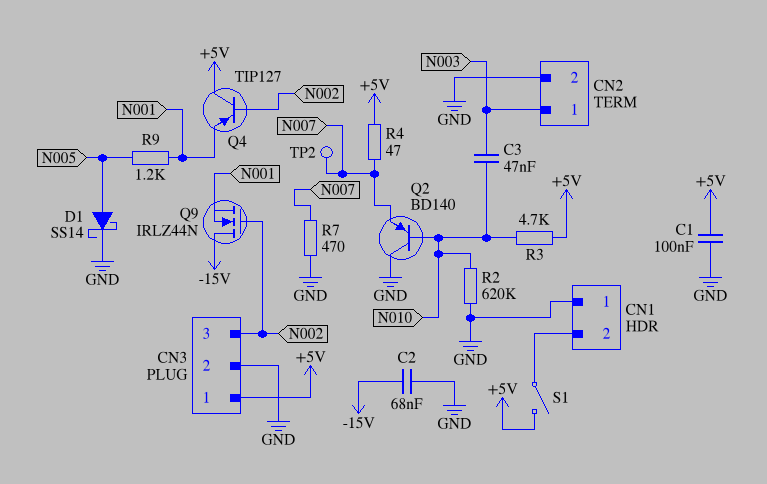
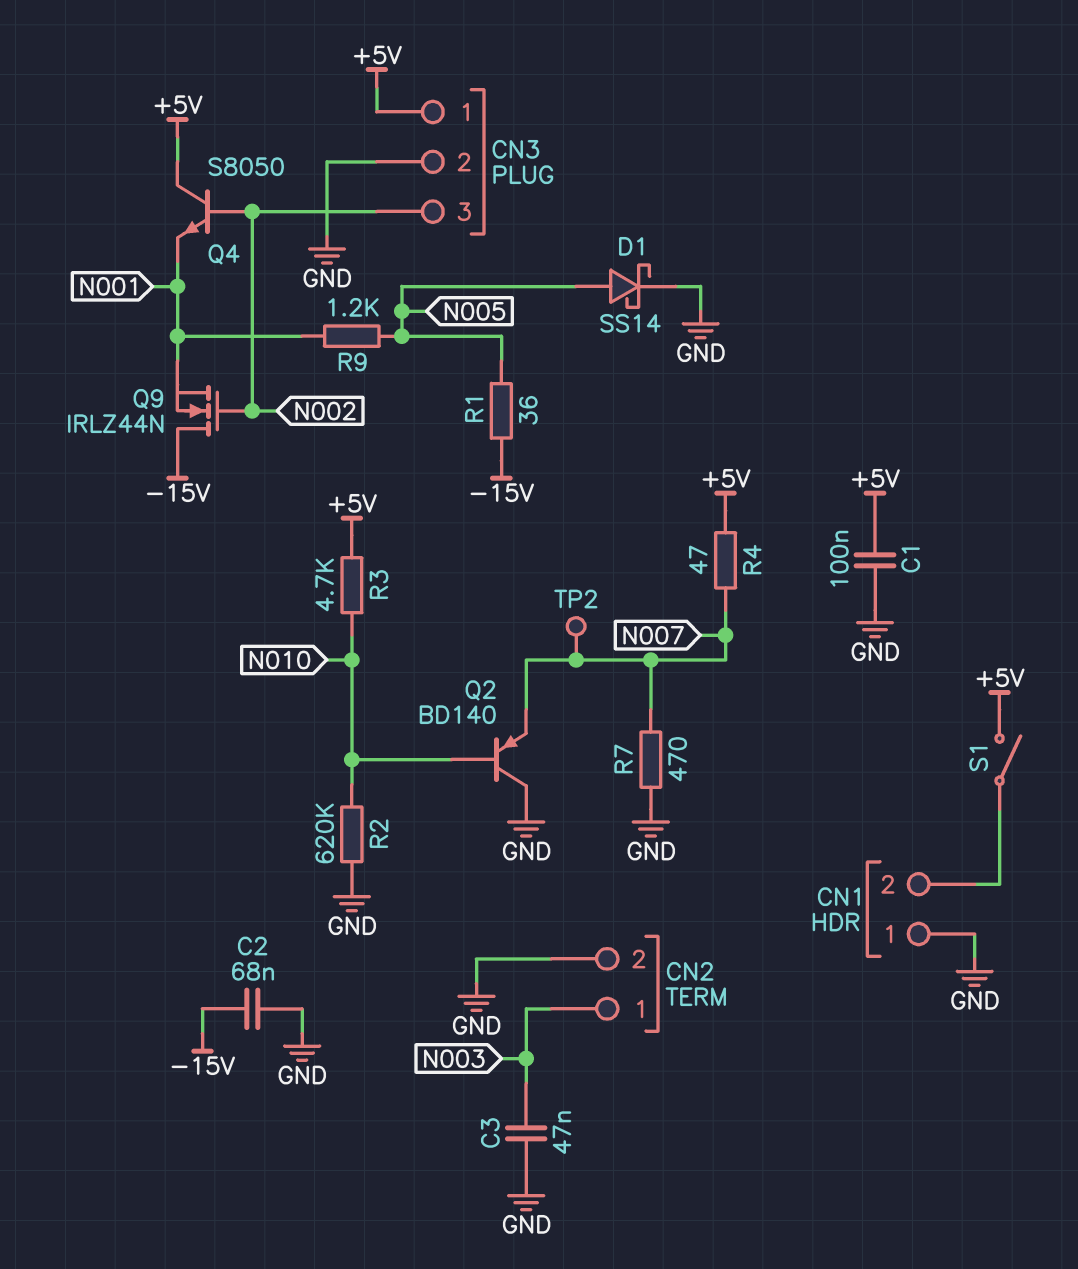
C3: 47nF (N003, N010) -> 47nF (GND, N003)
Q4: PNP TIP127 (B N002, C +5V, E N001) -> NPN S8050 (B N002, C +5V, E N001)
R1: none -> 36 (-15V, N005)

